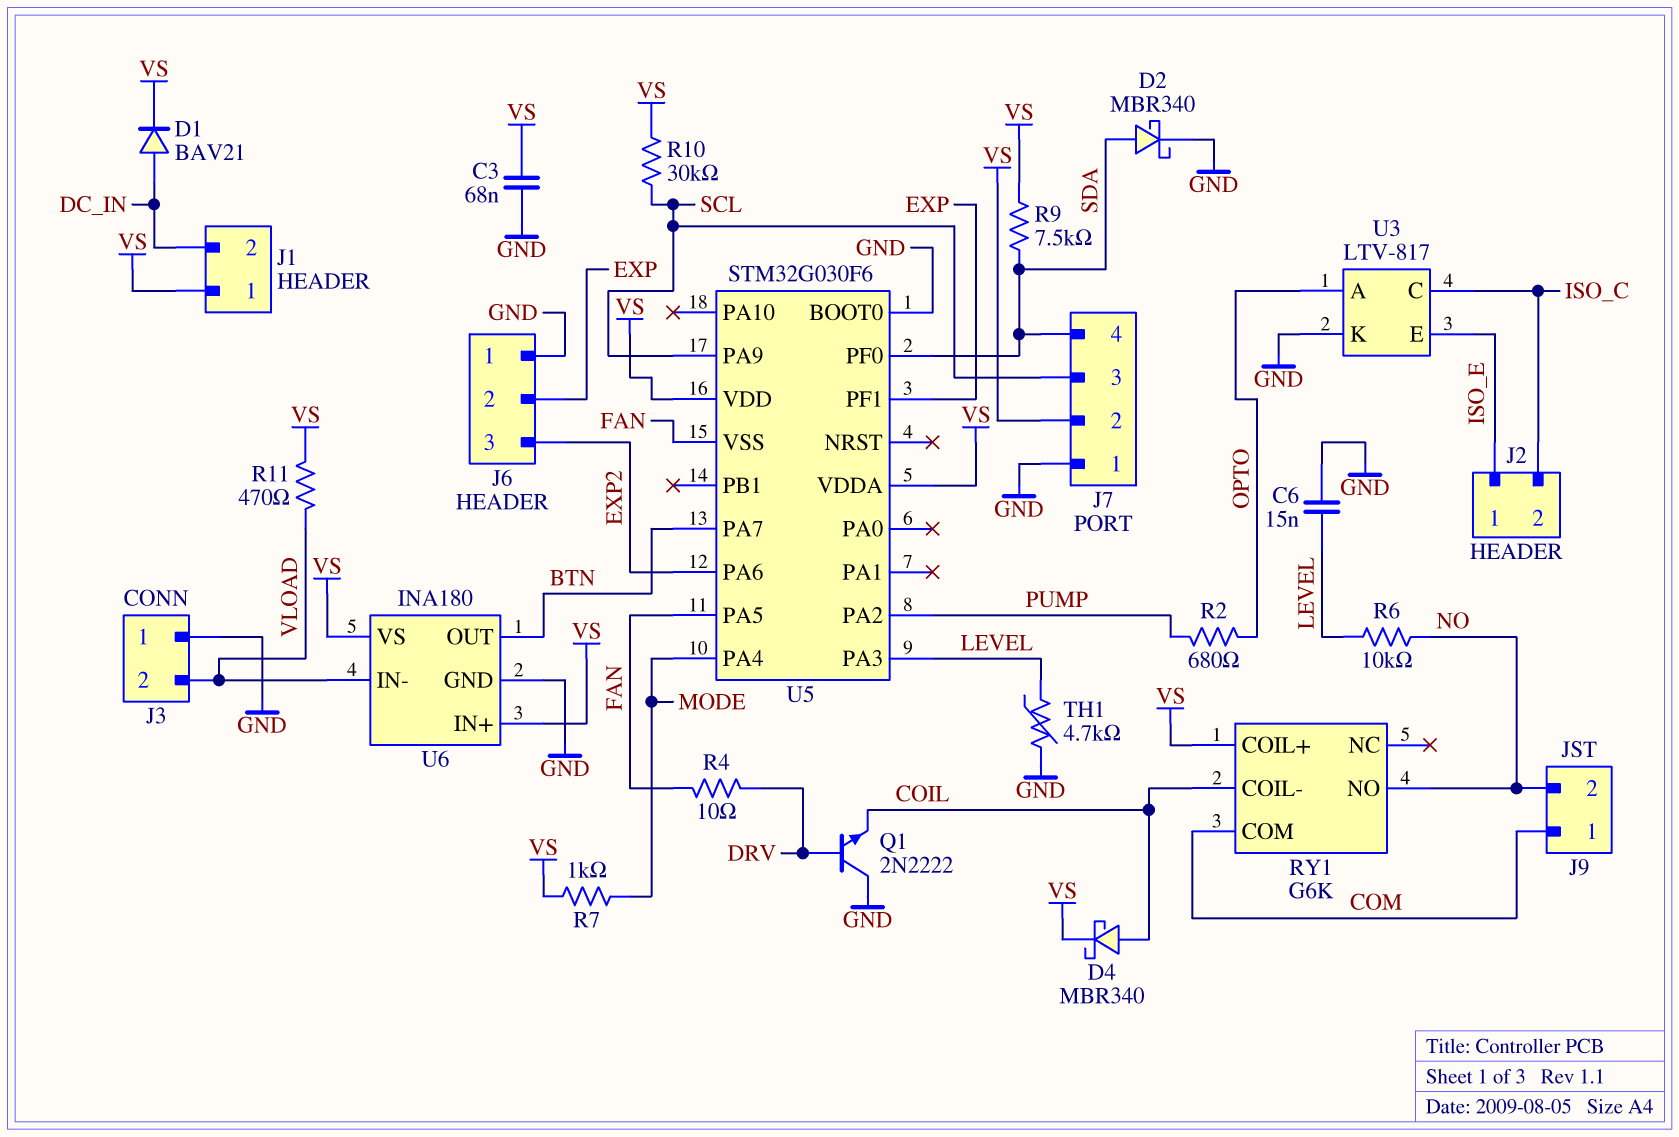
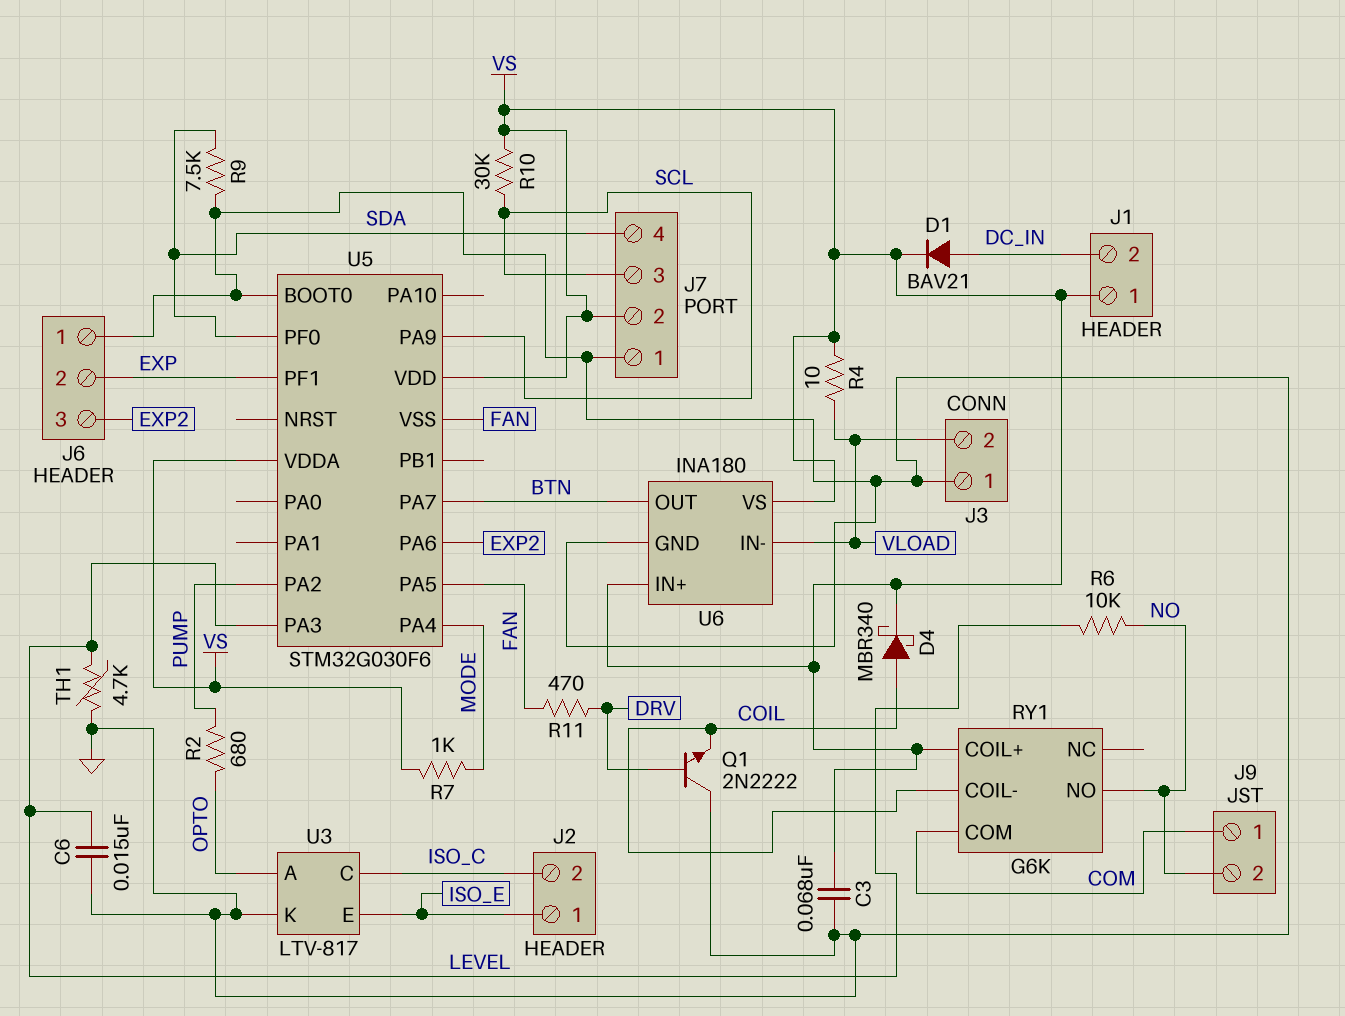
D2: schottky MBR340 (A SDA, K GND) -> none
R4: 10 (DRV, FAN) -> 10 (VLOAD, VS)
R9: 7.5k (SDA, VS) -> 7.5k (GND, SDA)
R11: 470 (VLOAD, VS) -> 470 (DRV, FAN)

